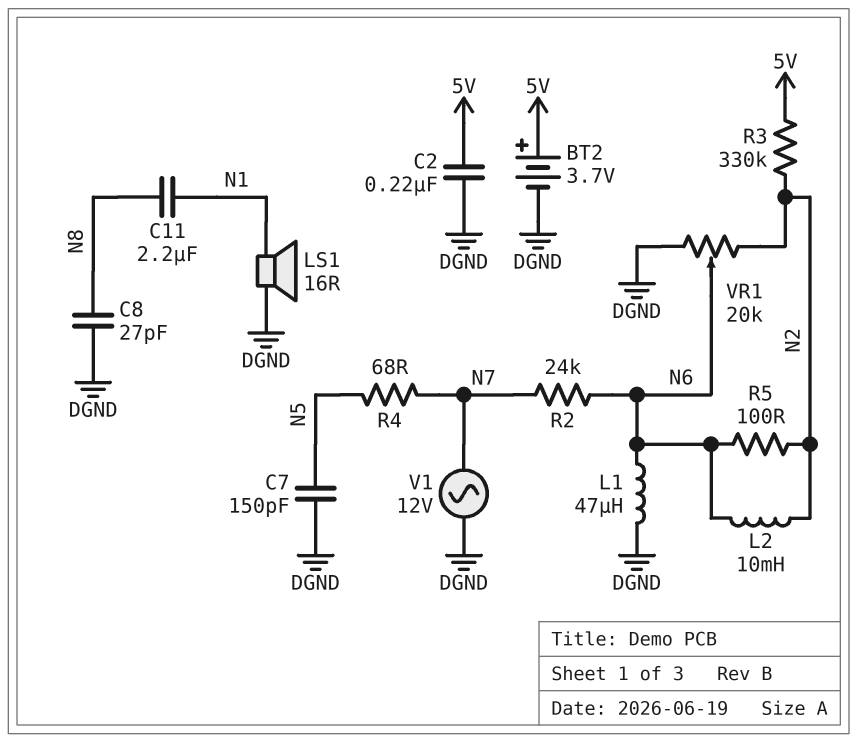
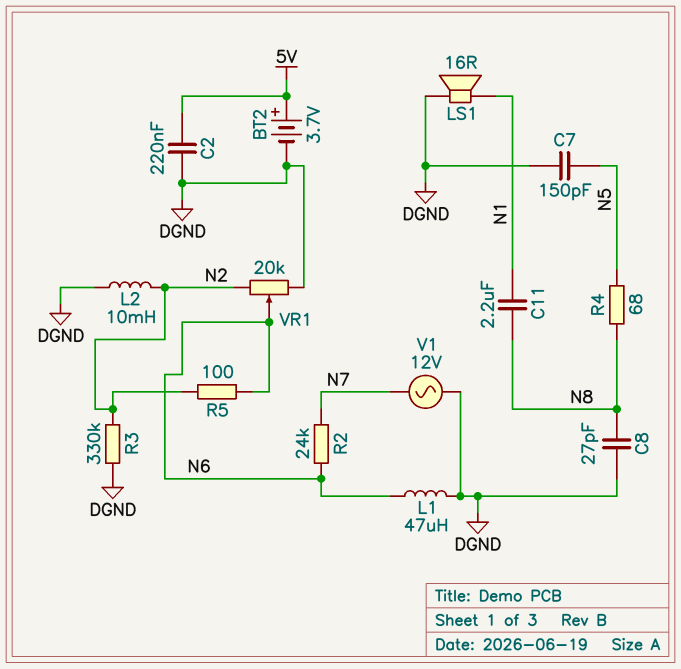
L2: 10mH (N2, N6) -> 10mH (DGND, N2)
R3: 330k (5V, N2) -> 330k (DGND, N2)
R4: 68 (N5, N7) -> 68 (N5, N8)

